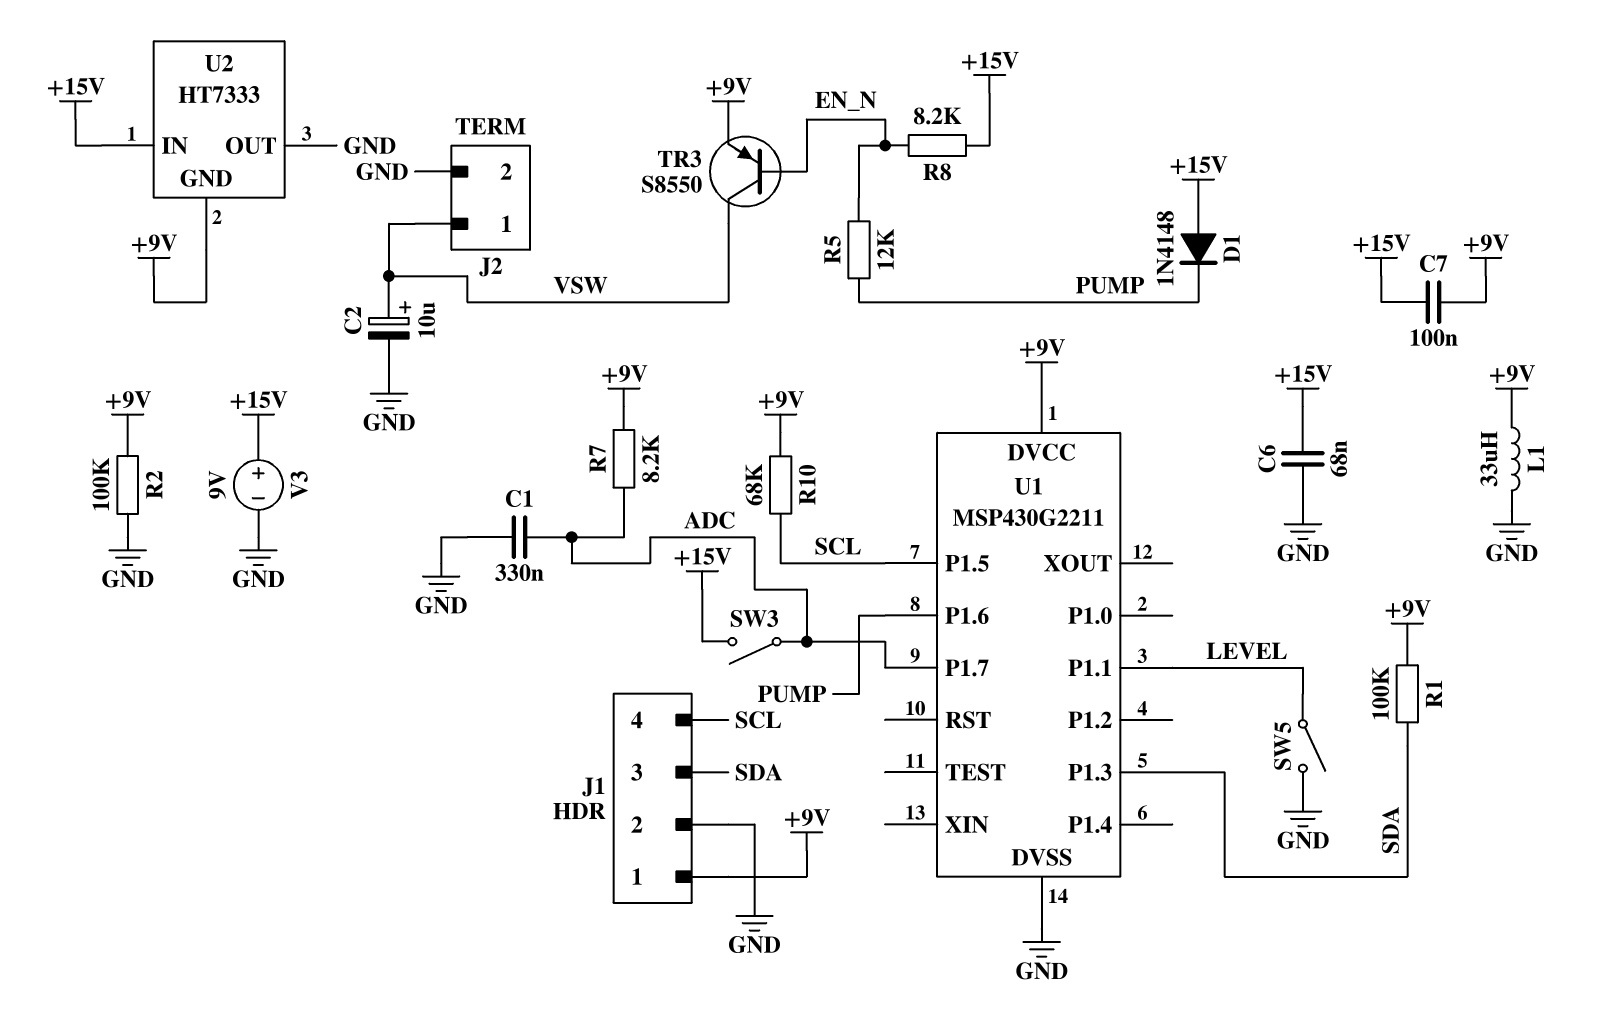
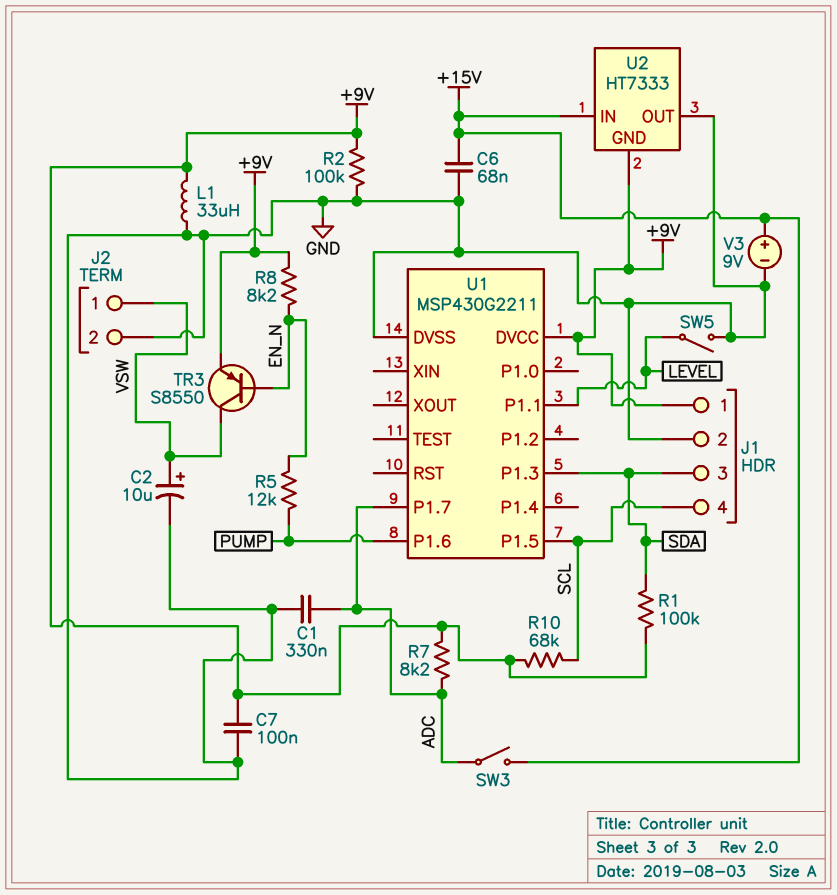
C7: 100nF (+9V, +15V) -> 100nF (+9V, GND)
D1: diode 1N4148 (A +15V, K PUMP) -> none
R8: 8.2k (+15V, EN_N) -> 8.2k (+9V, EN_N)

